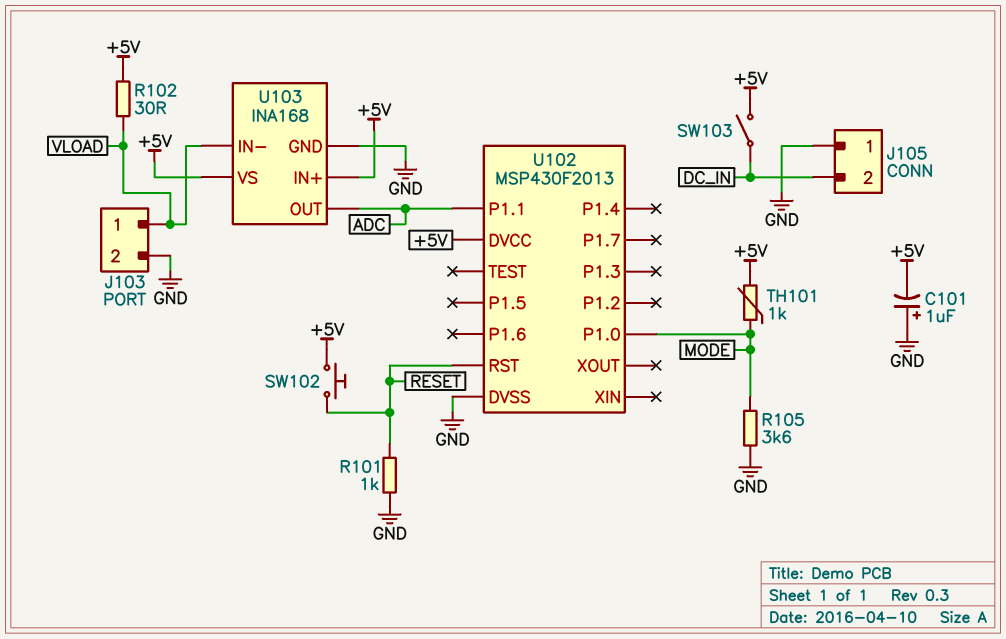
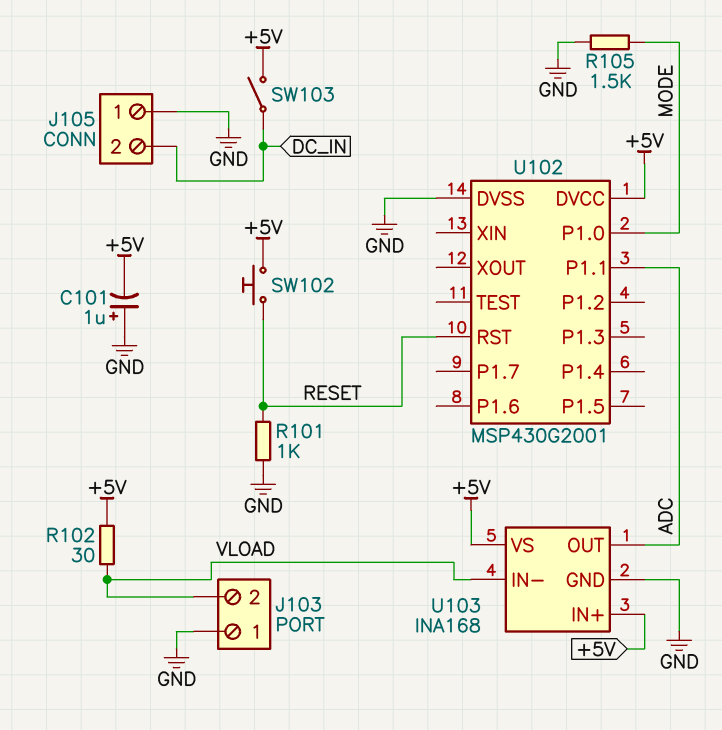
J103 pin 1: VLOAD -> GND
J103 pin 2: GND -> VLOAD
R105: 3.6k (GND, MODE) -> 1.5k (GND, MODE)
TH101: 1k (+5V, MODE) -> none
U102: MSP430F2013 -> MSP430G2001

